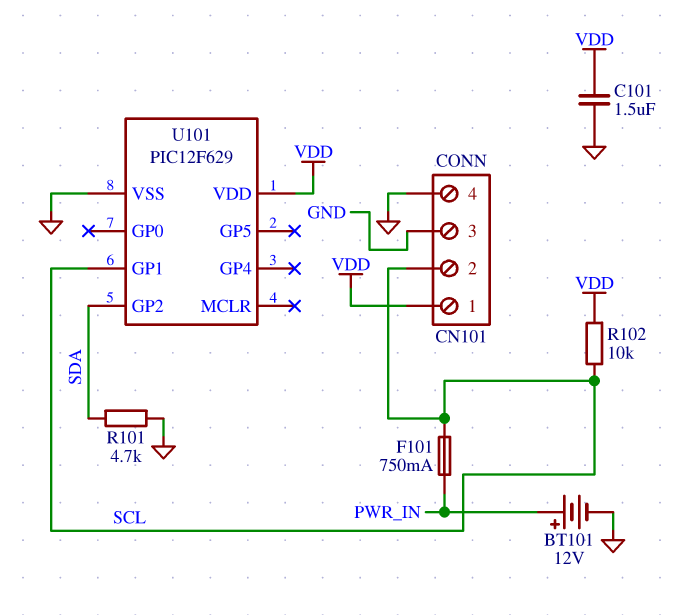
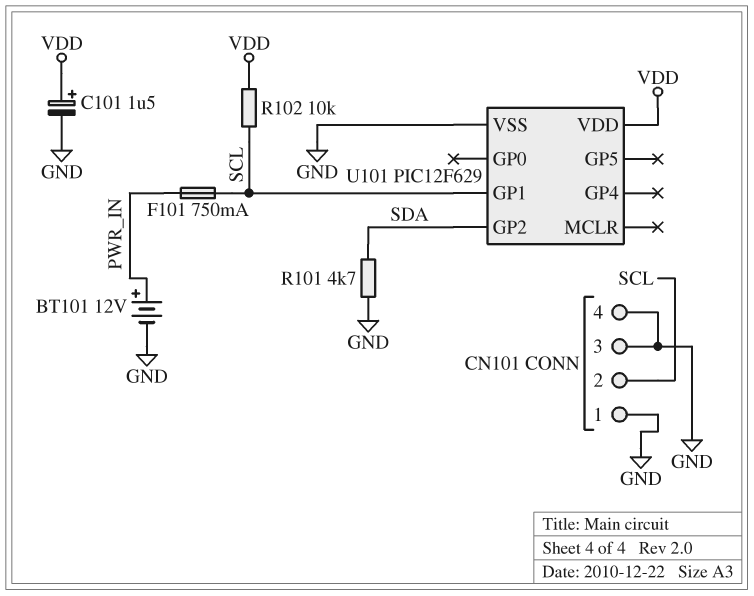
C101: 1.5uF (GND, VDD) -> 1.5uF (plus VDD, minus GND)
CN101 pin 1: VDD -> GND

